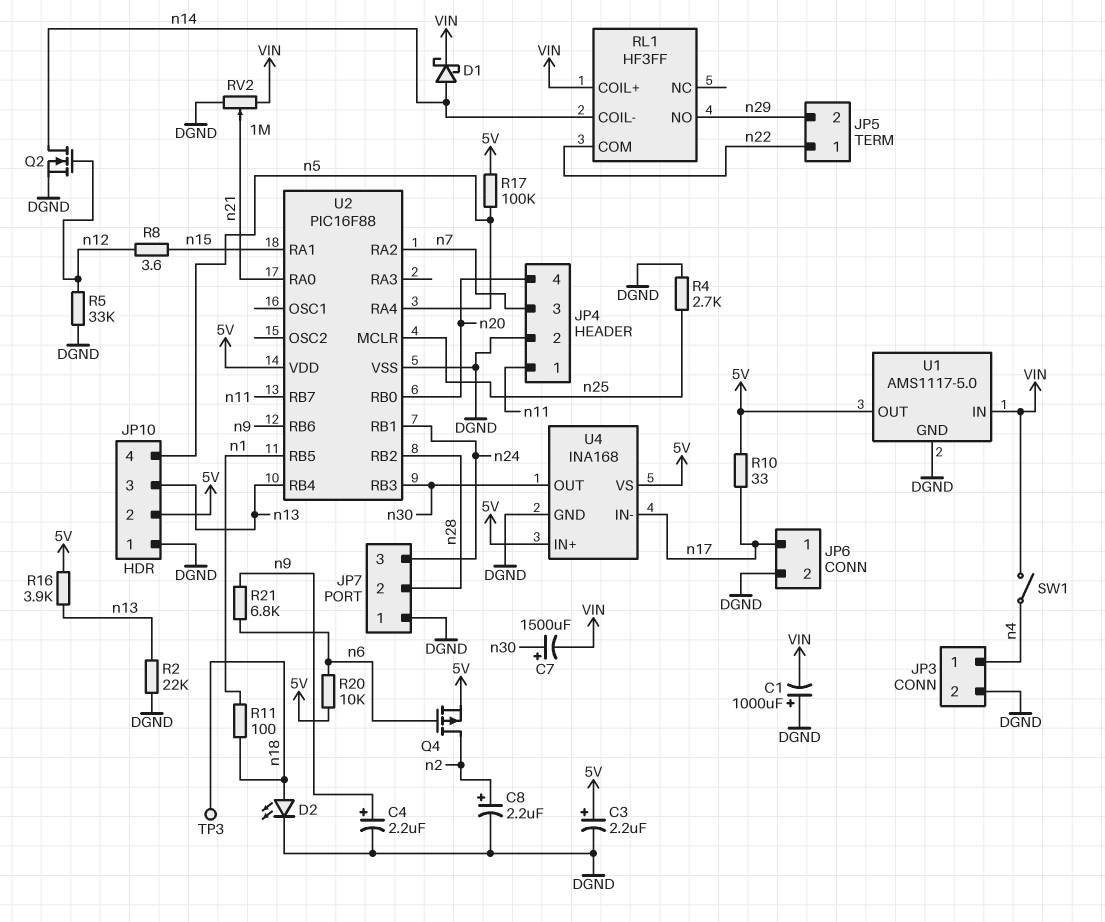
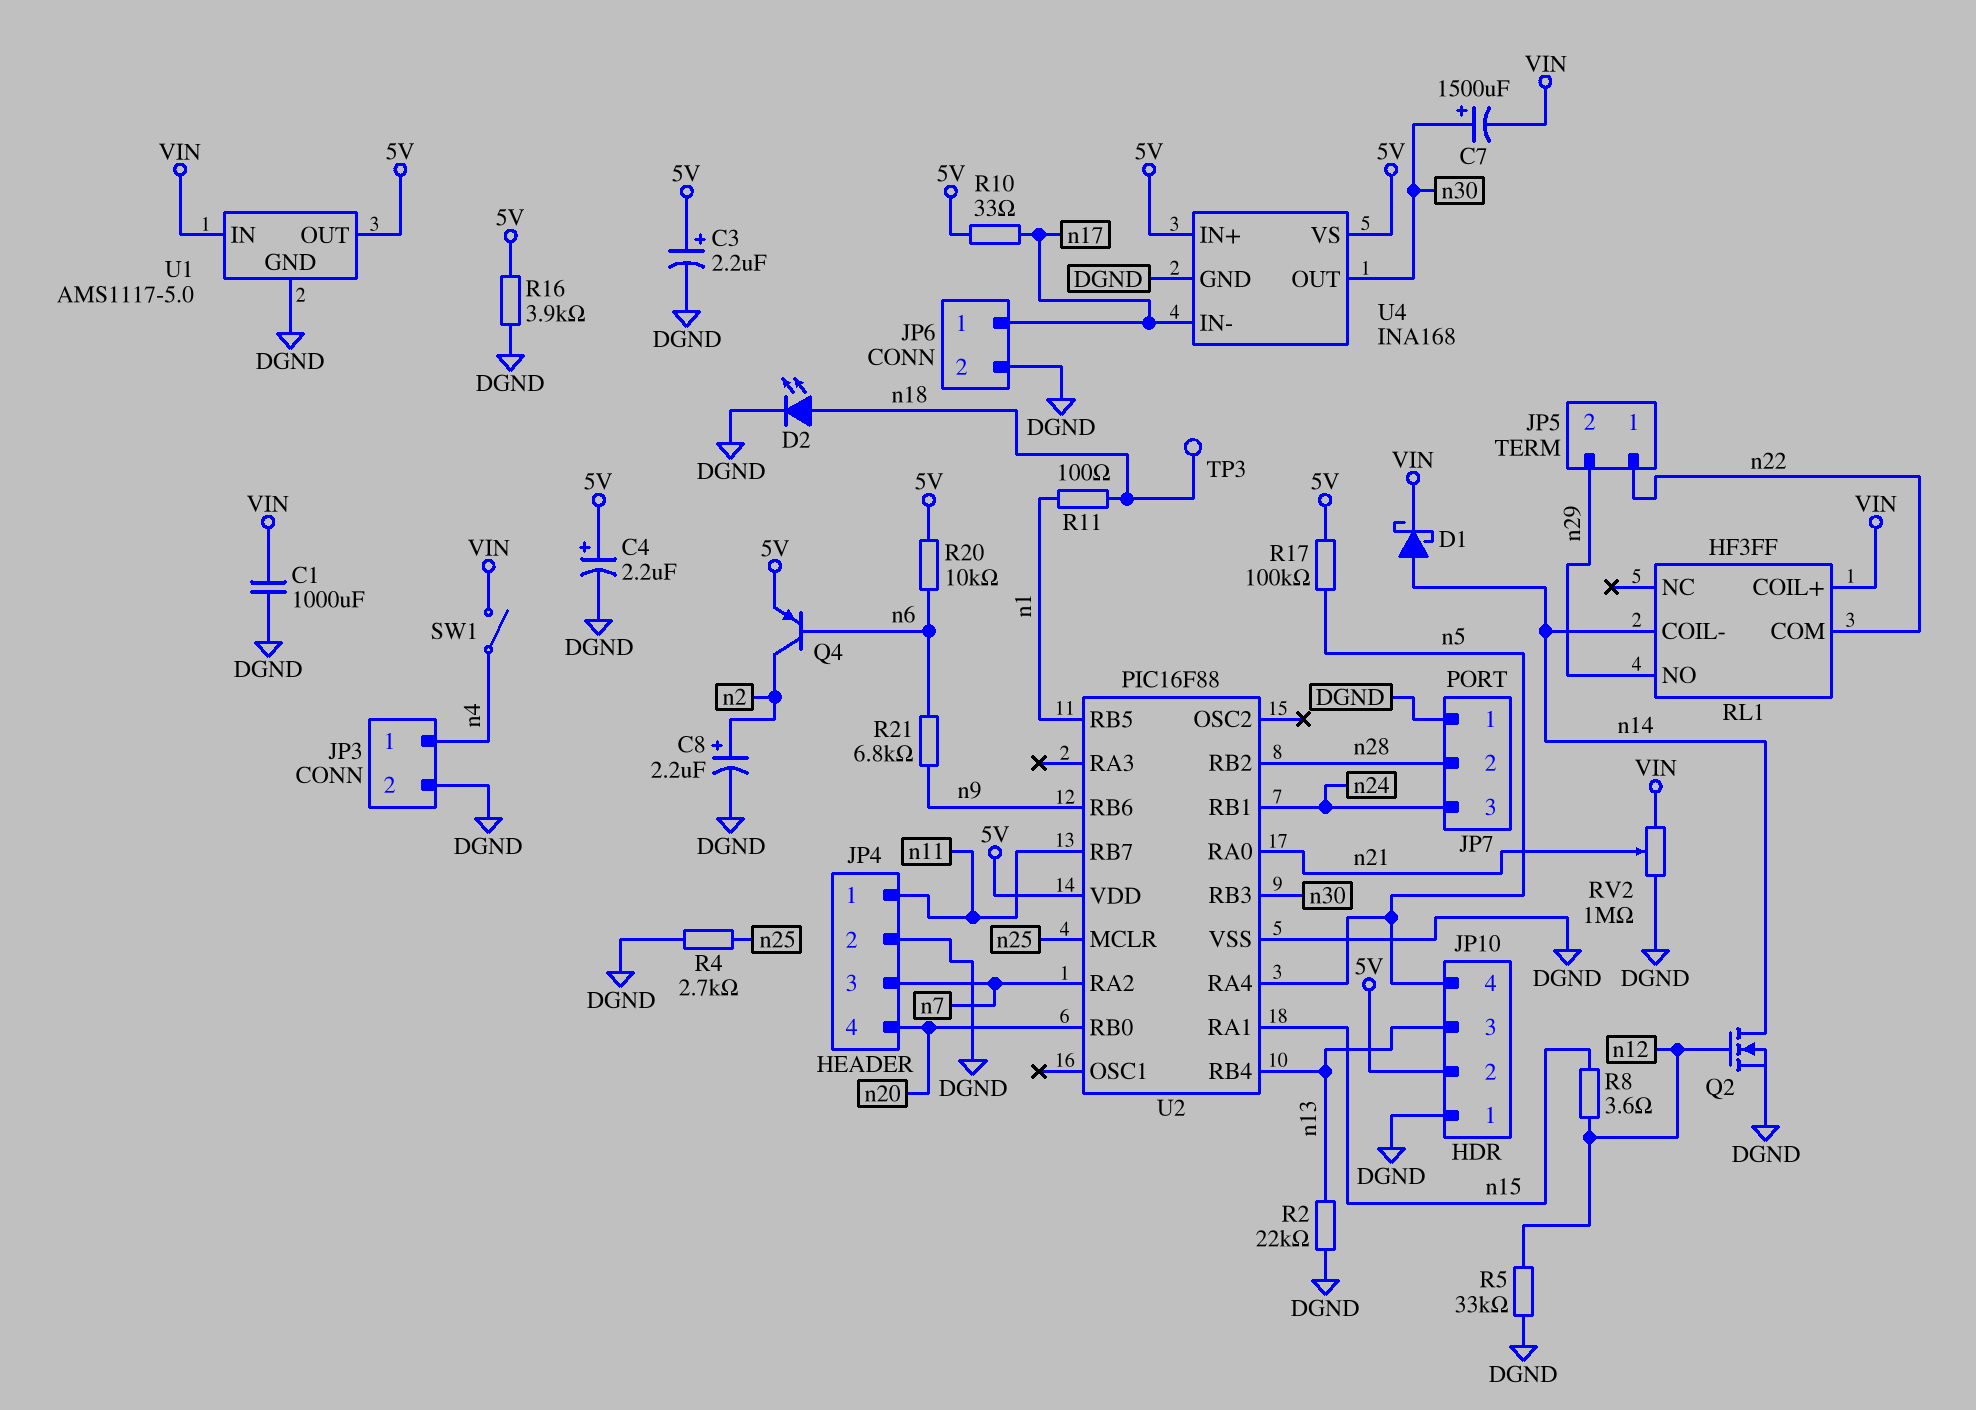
C1: 1000uF (plus DGND, minus VIN) -> 1000uF (DGND, VIN)
C4: 2.2uF (plus n9, minus DGND) -> 2.2uF (plus 5V, minus DGND)
Q4: PMOS (G n6, D n2, S 5V) -> PNP (B n6, C n2, E 5V)
R16: 3.9k (5V, n13) -> 3.9k (5V, DGND)

